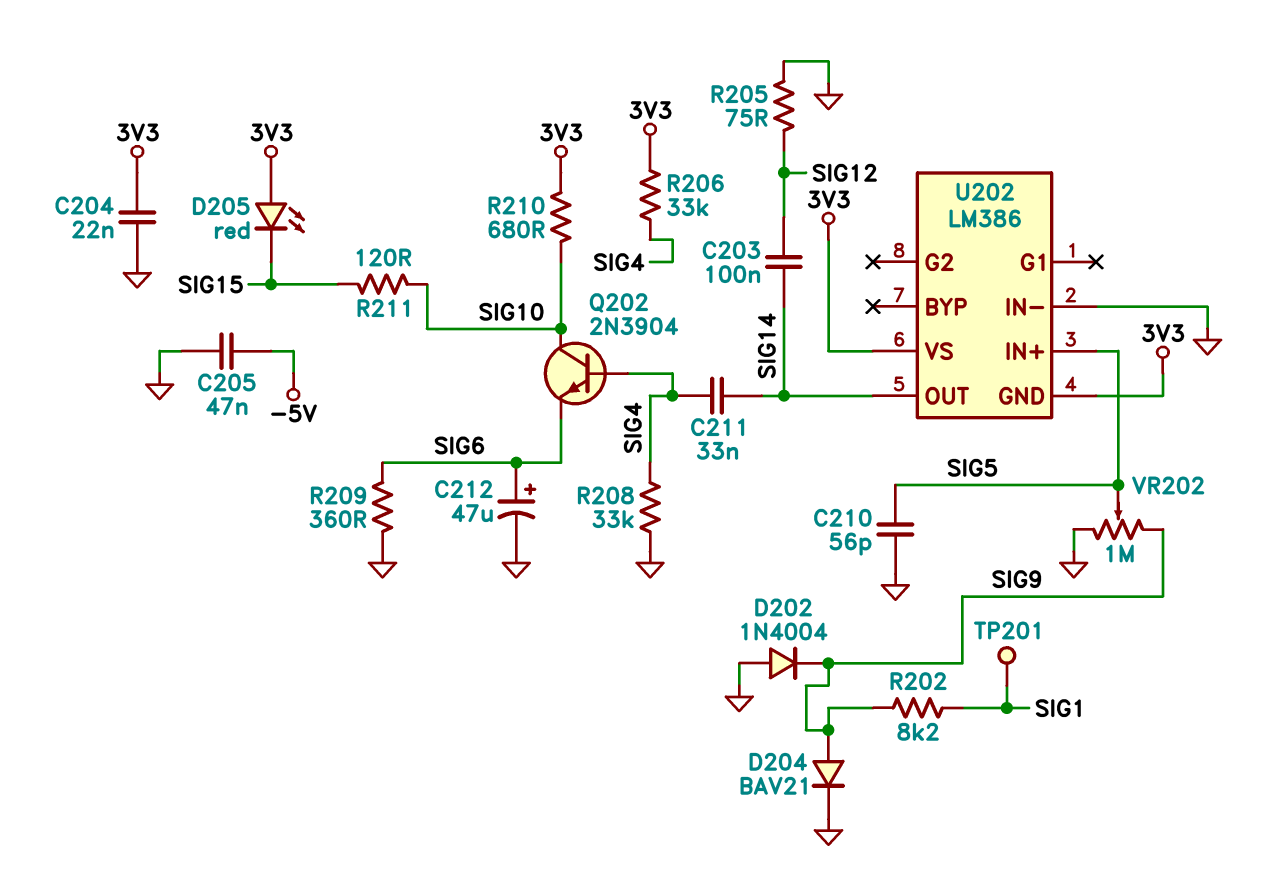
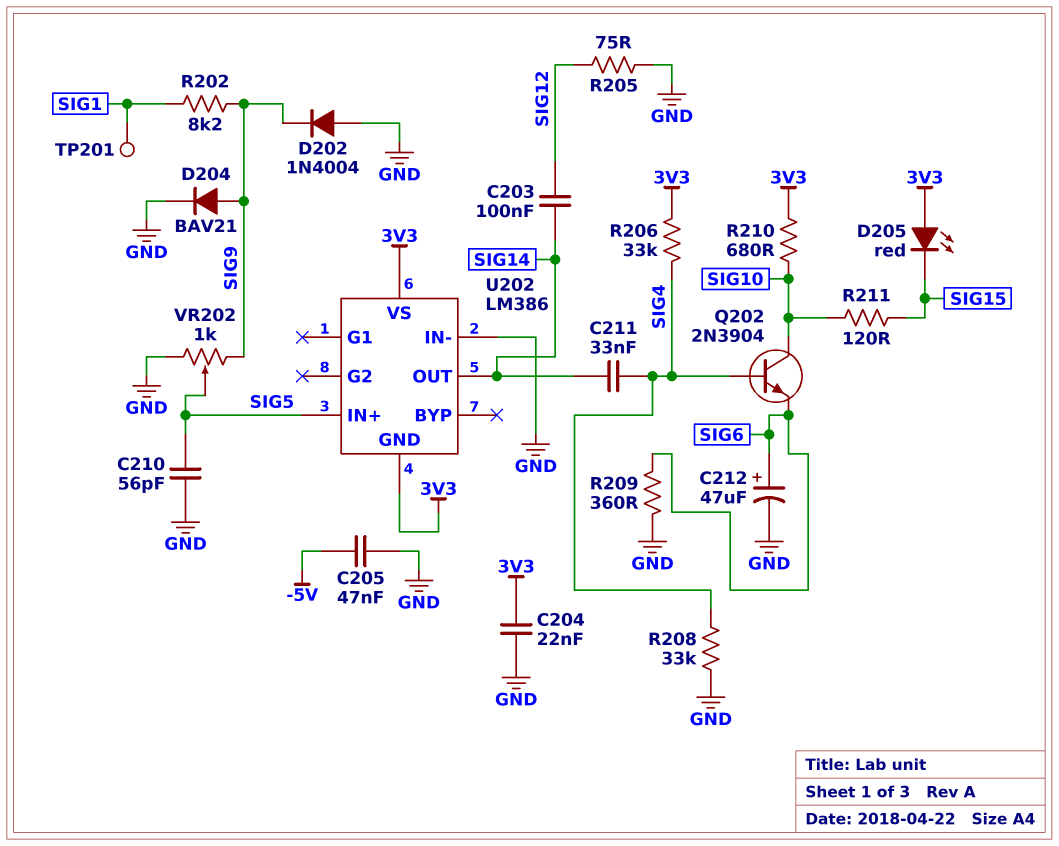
VR202: 1M (GND, SIG9, wiper SIG5) -> 1k (GND, SIG9, wiper SIG5)

